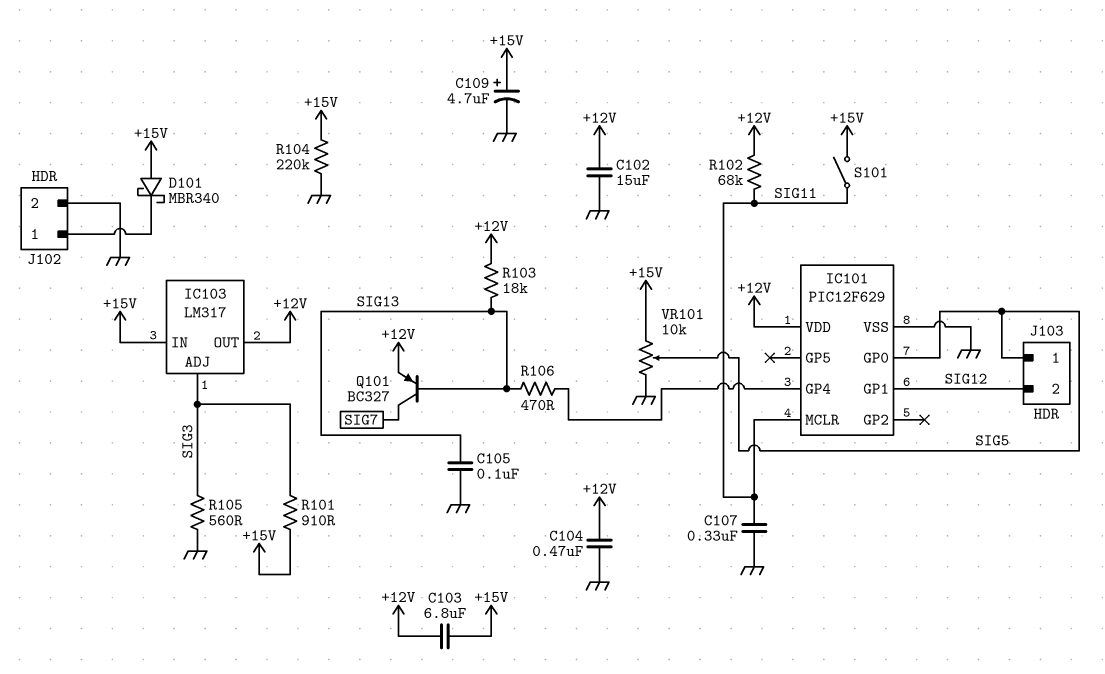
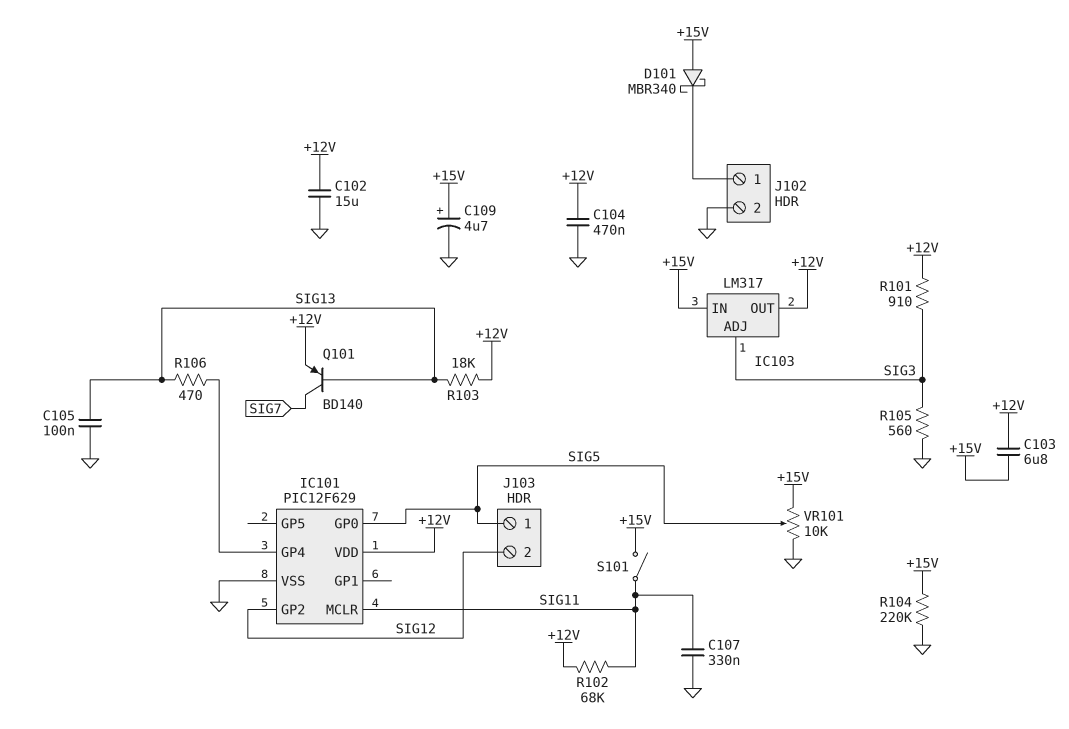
IC101 pin GP1: SIG12 -> none
IC101 pin GP2: none -> SIG12
Q101: PNP BC327 (B SIG13, C SIG7, E +12V) -> PNP BD140 (B SIG13, C SIG7, E +12V)
R101: 910 (+15V, SIG3) -> 910 (+12V, SIG3)

